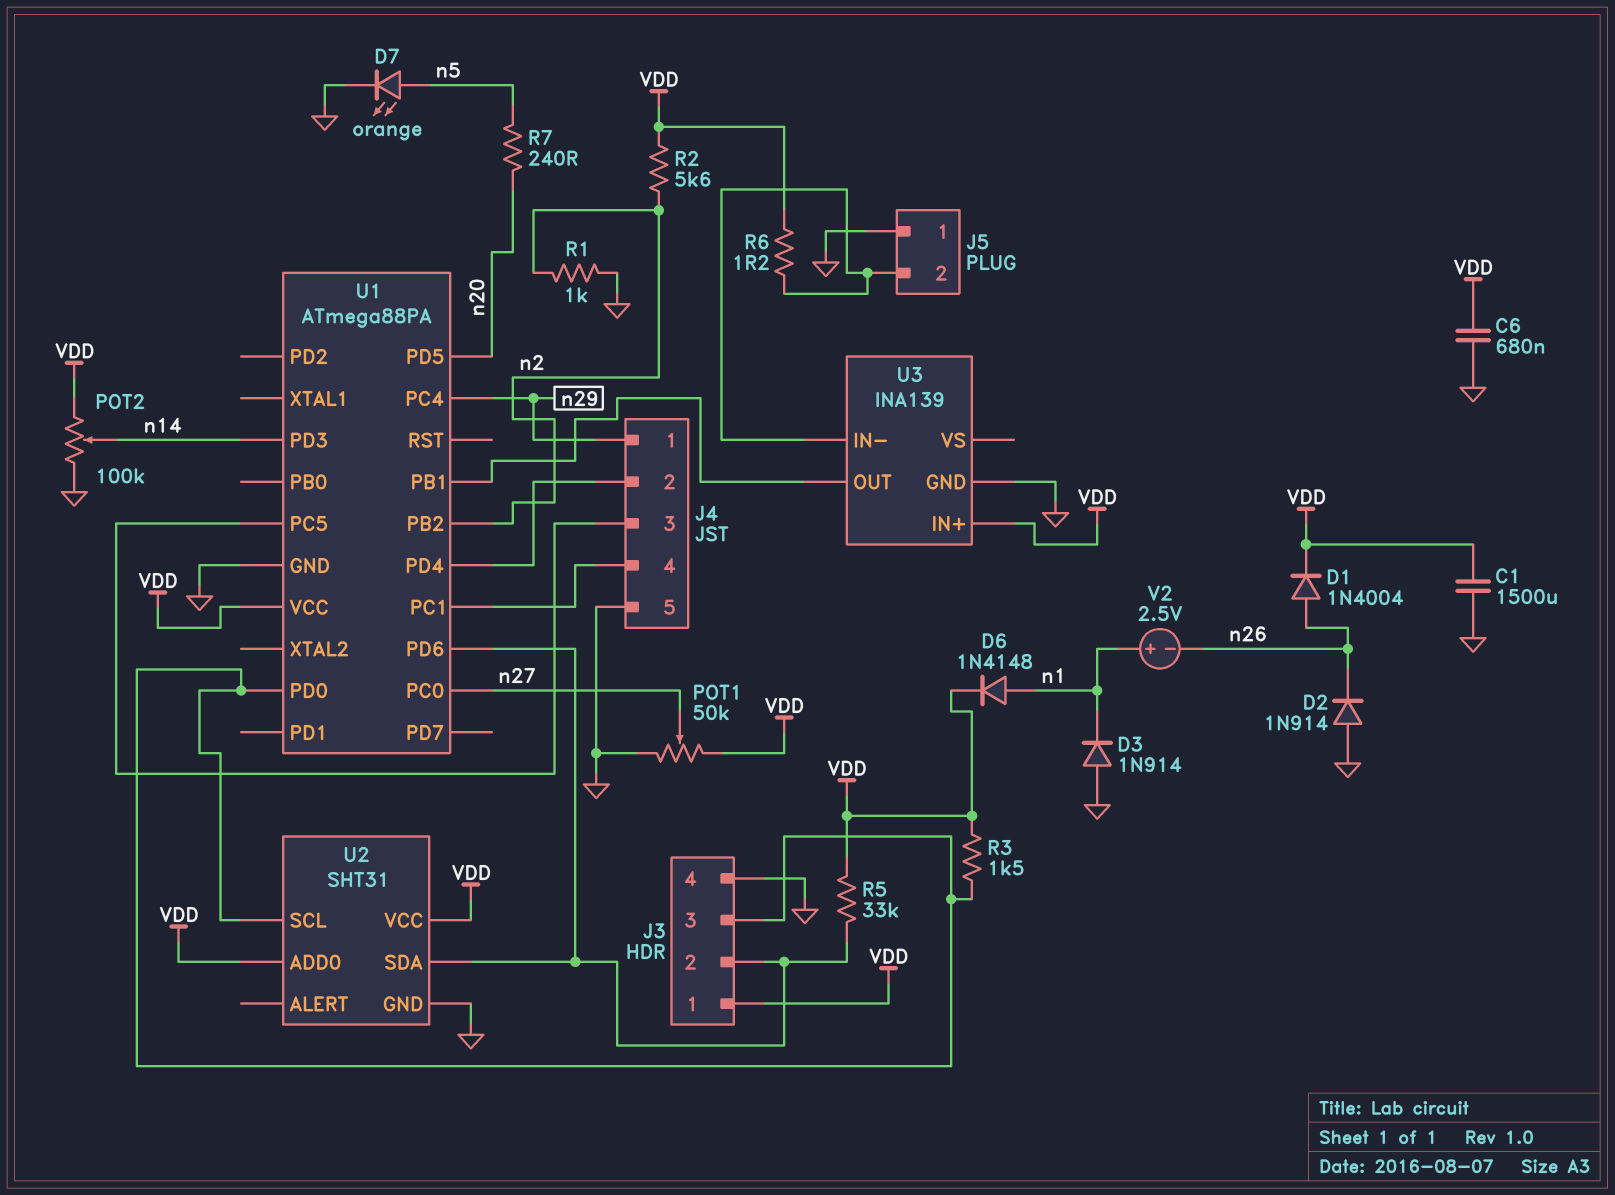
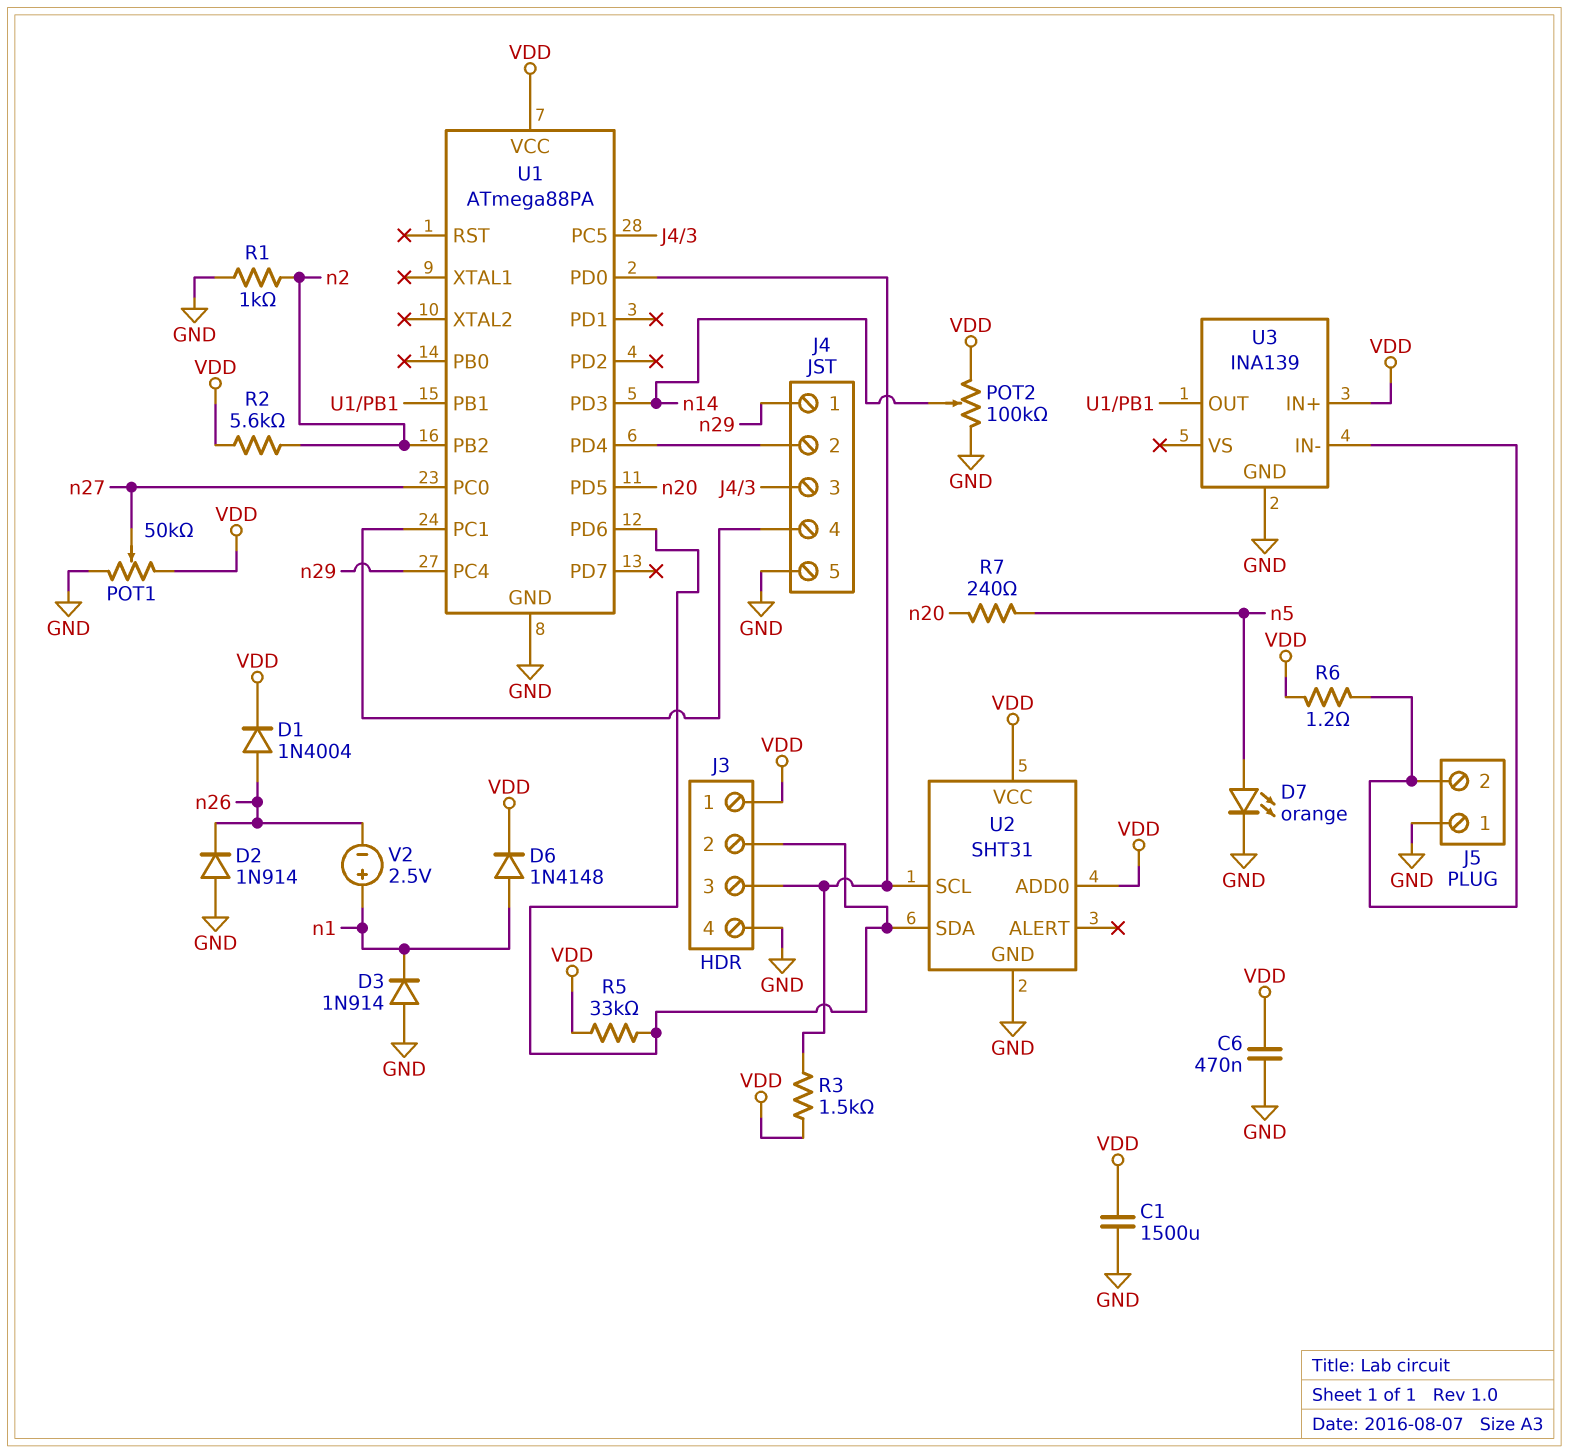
C6: 680nF (GND, VDD) -> 470nF (GND, VDD)

